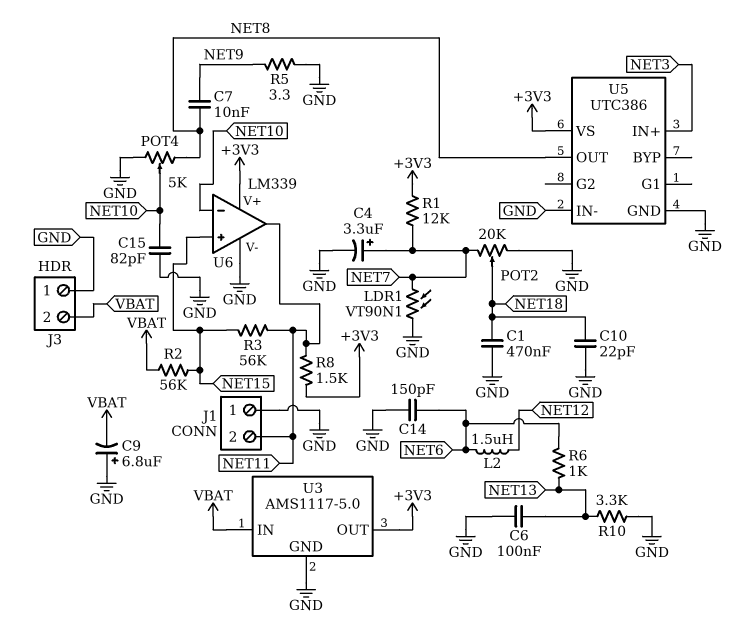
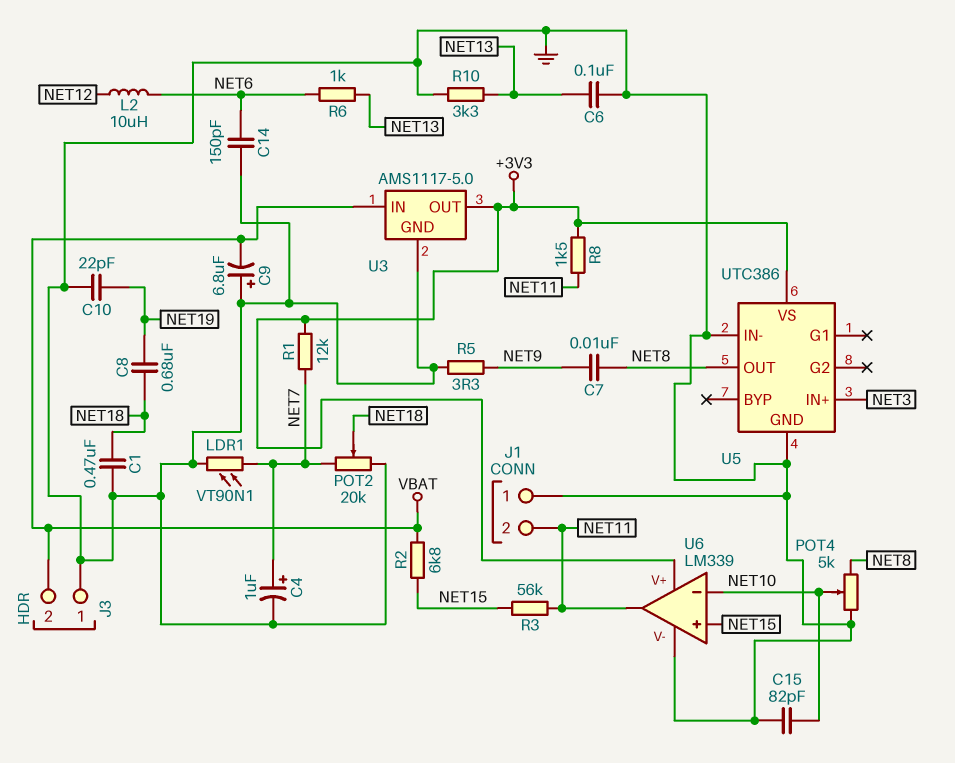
C4: 3.3uF (plus NET7, minus GND) -> 1uF (plus NET7, minus GND)
C8: none -> 680nF (NET18, NET19)
C10: 22pF (GND, NET18) -> 22pF (GND, NET19)
L2: 1.5uH (NET6, NET12) -> 10uH (NET6, NET12)
R2: 56k (NET15, VBAT) -> 6.8k (NET15, VBAT)

